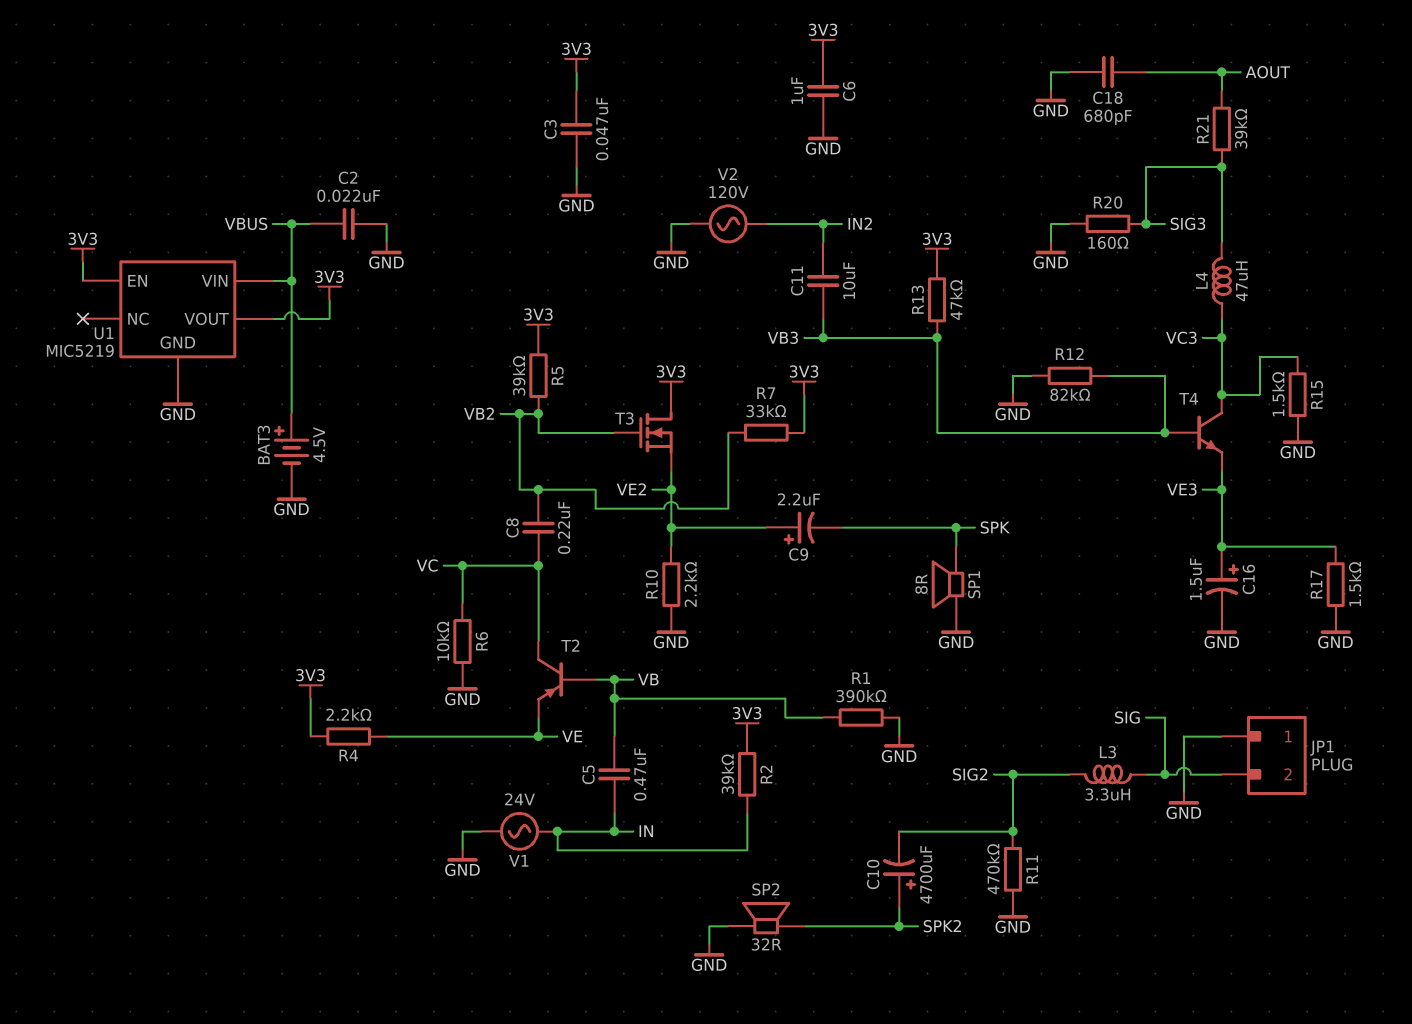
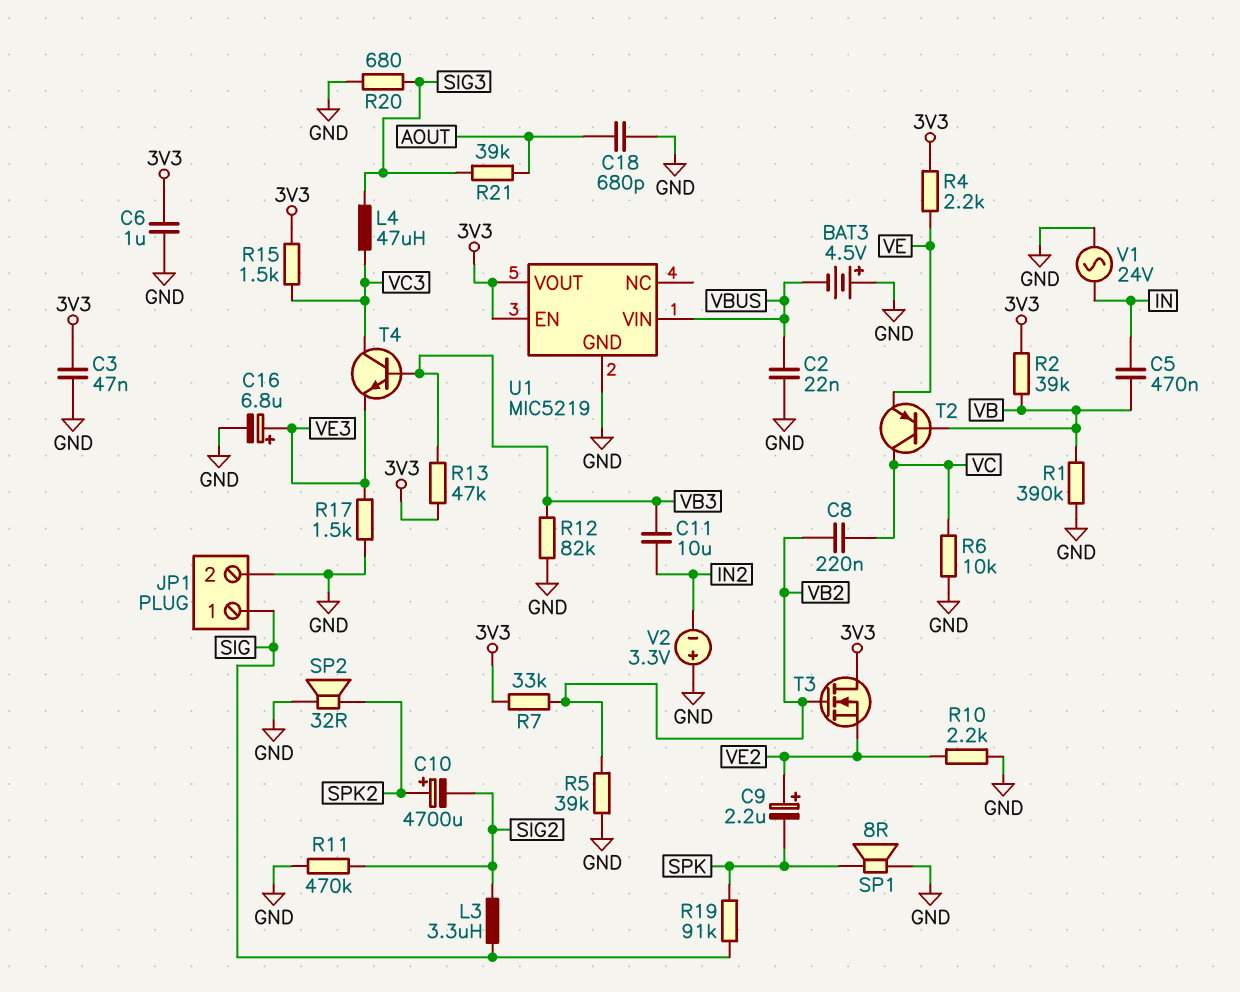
BAT3: 4.5V (plus VBUS, minus GND) -> 4.5V (plus GND, minus VBUS)
C16: 1.5uF (plus VE3, minus GND) -> 6.8uF (plus VE3, minus GND)
JP1 pin 1: GND -> SIG
JP1 pin 2: SIG -> GND
R2: 39k (3V3, IN) -> 39k (3V3, VB)
R5: 39k (3V3, VB2) -> 39k (GND, VB2)
R15: 1.5k (GND, VC3) -> 1.5k (3V3, VC3)
R19: none -> 91k (SIG, SPK)
R20: 160 (GND, SIG3) -> 680 (GND, SIG3)
V2: AC 120V (GND, IN2) -> 3.3V (plus GND, minus IN2)

